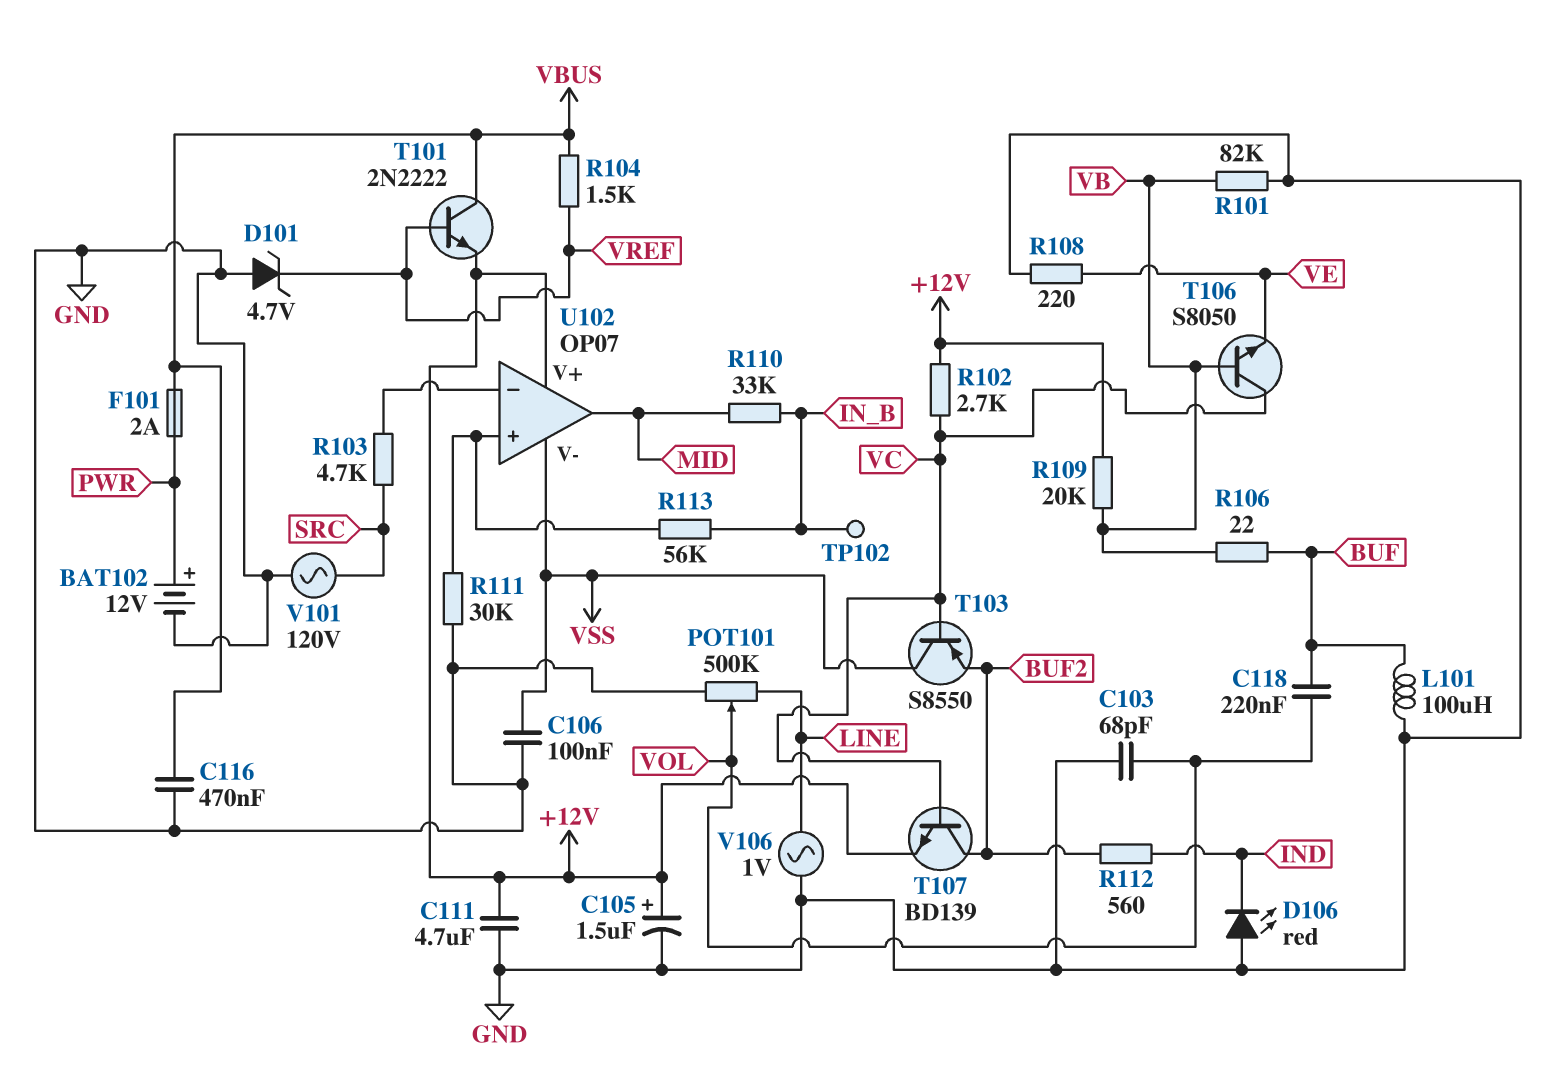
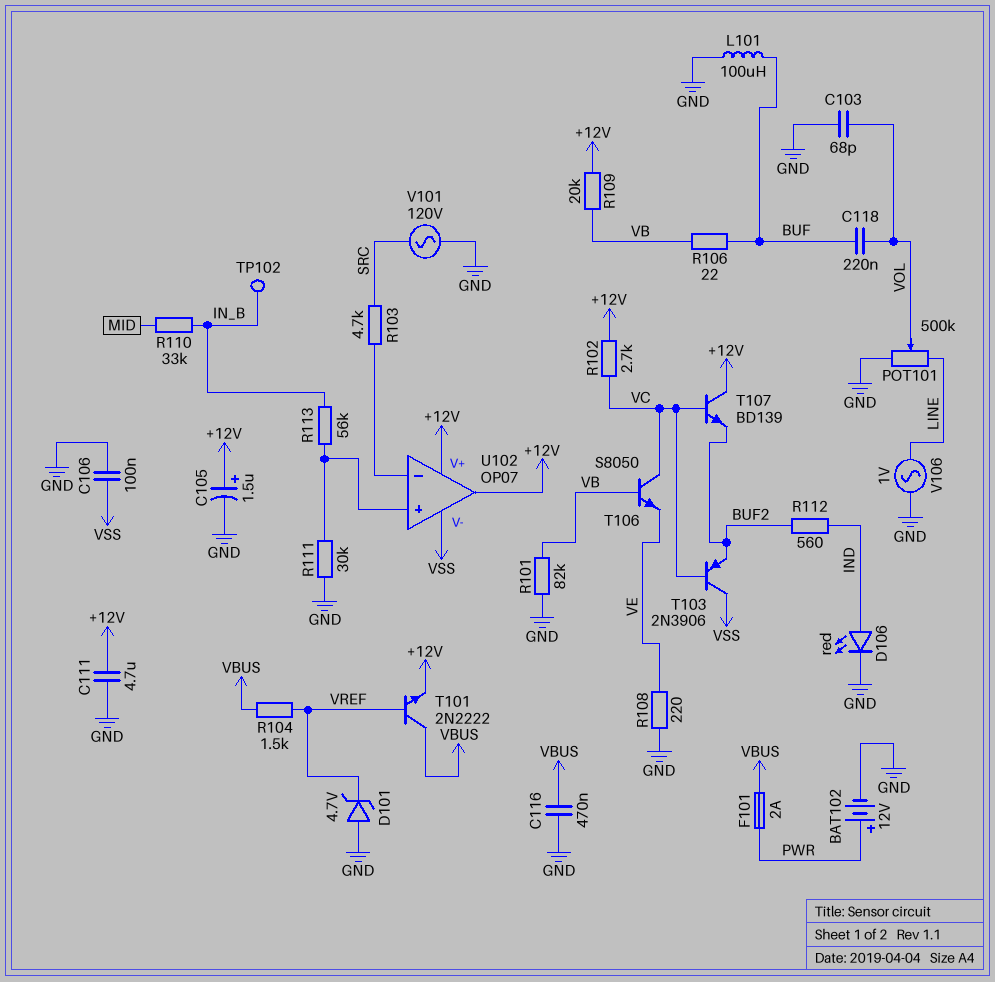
D106: LED red (A GND, K IND) -> LED red (A IND, K GND)
T103: PNP S8550 (B VC, C VSS, E BUF2) -> PNP 2N3906 (B VC, C VSS, E BUF2)
T107: NPN BD139 (B VC, C BUF2, E +12V) -> NPN BD139 (B VC, C +12V, E BUF2)
U102 pin out: MID -> +12V

